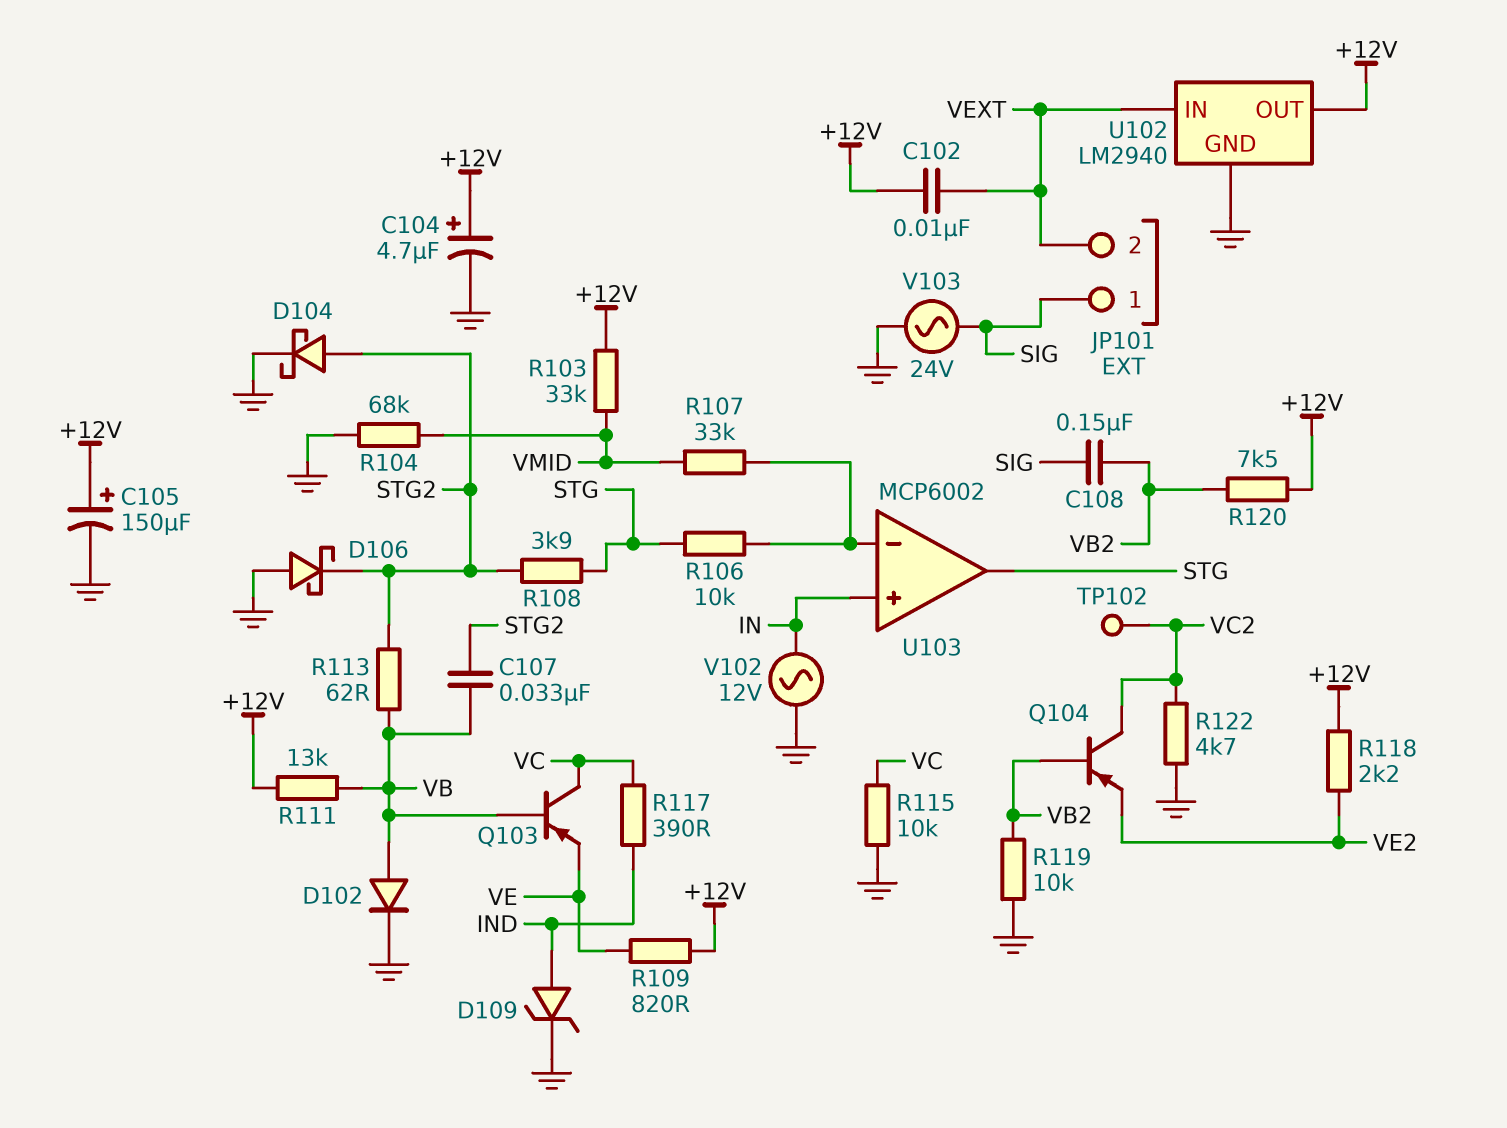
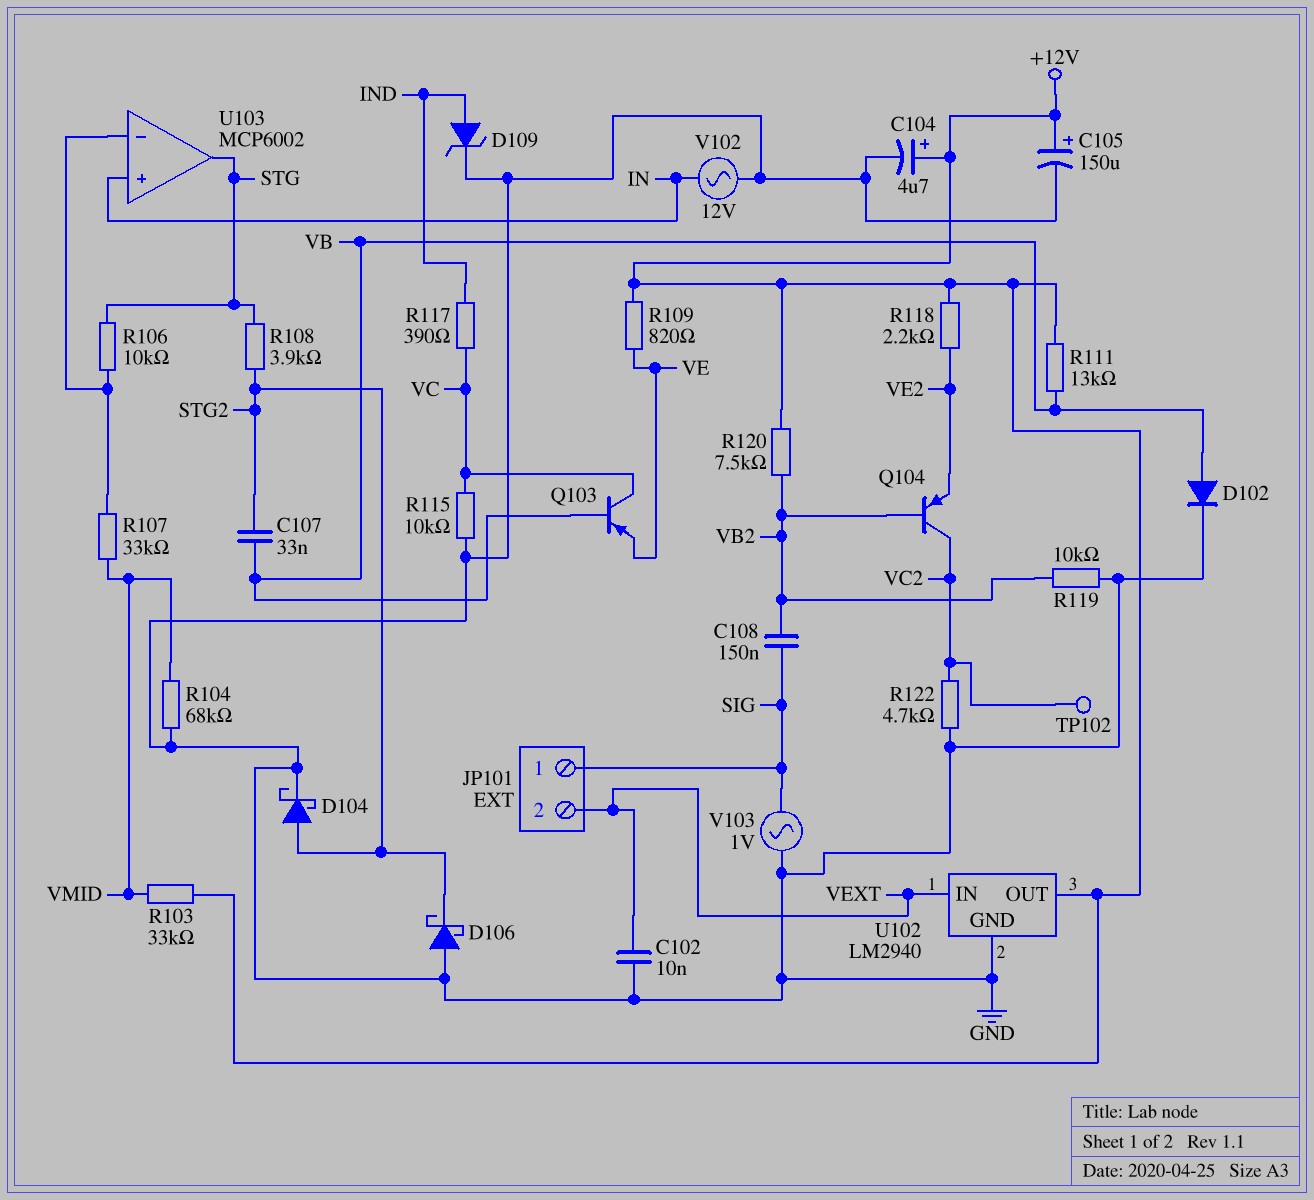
C102: 10nF (+12V, VEXT) -> 10nF (GND, VEXT)
R113: 62 (STG2, VB) -> none
V103: AC 24V (GND, SIG) -> AC 1V (GND, SIG)

